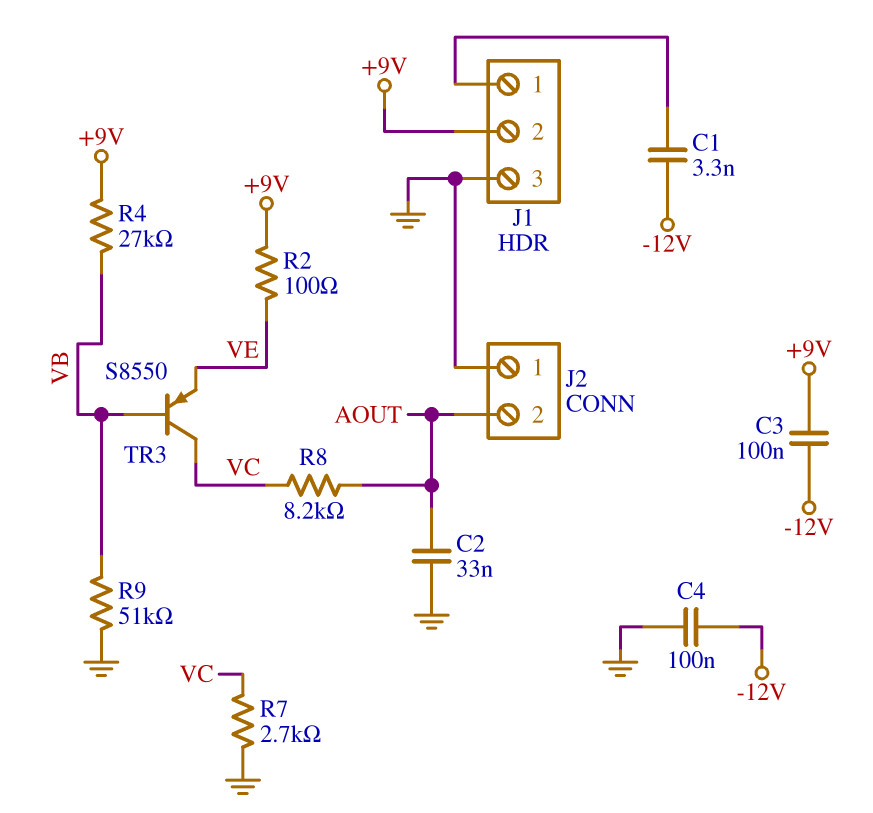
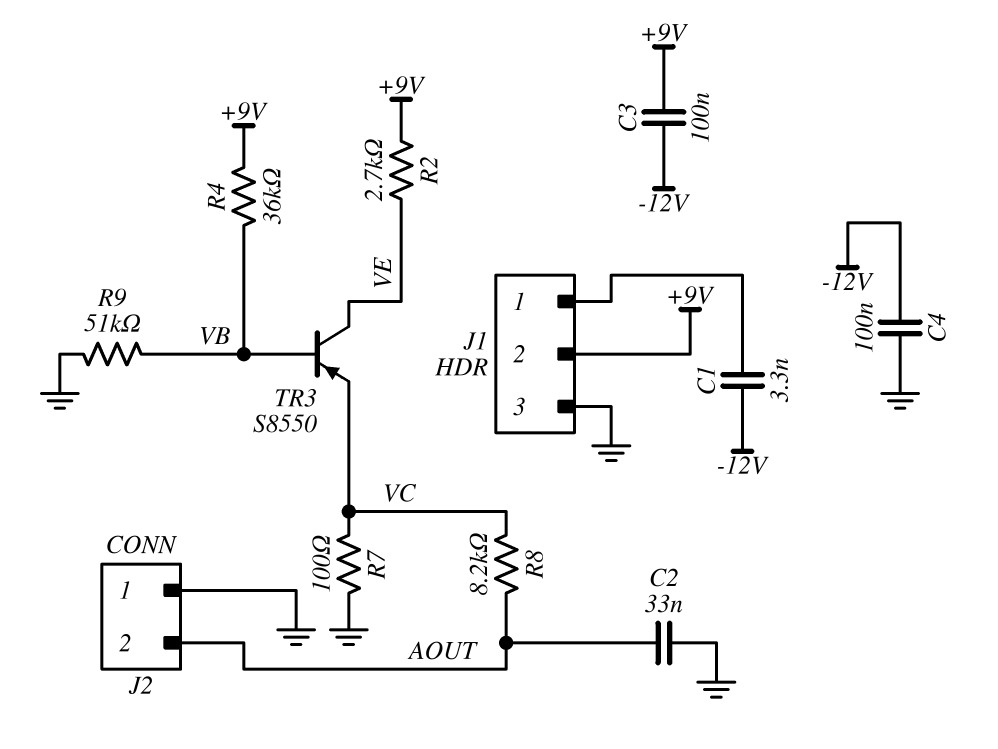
R2: 100 (+9V, VE) -> 2.7k (+9V, VE)
R4: 27k (+9V, VB) -> 36k (+9V, VB)
R7: 2.7k (GND, VC) -> 100 (GND, VC)
TR3: PNP S8550 (B VB, C VC, E VE) -> PNP S8550 (B VB, C VE, E VC)

